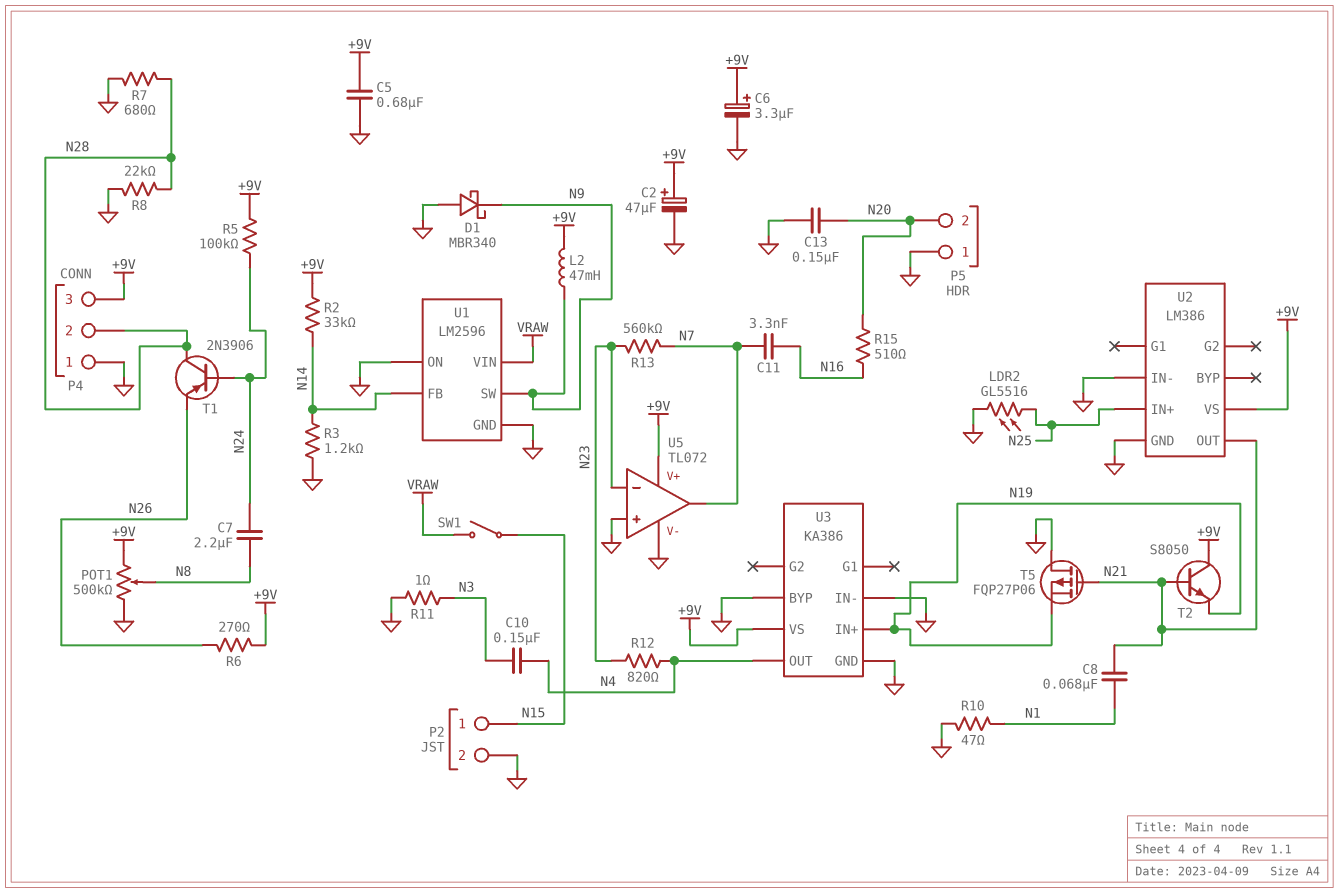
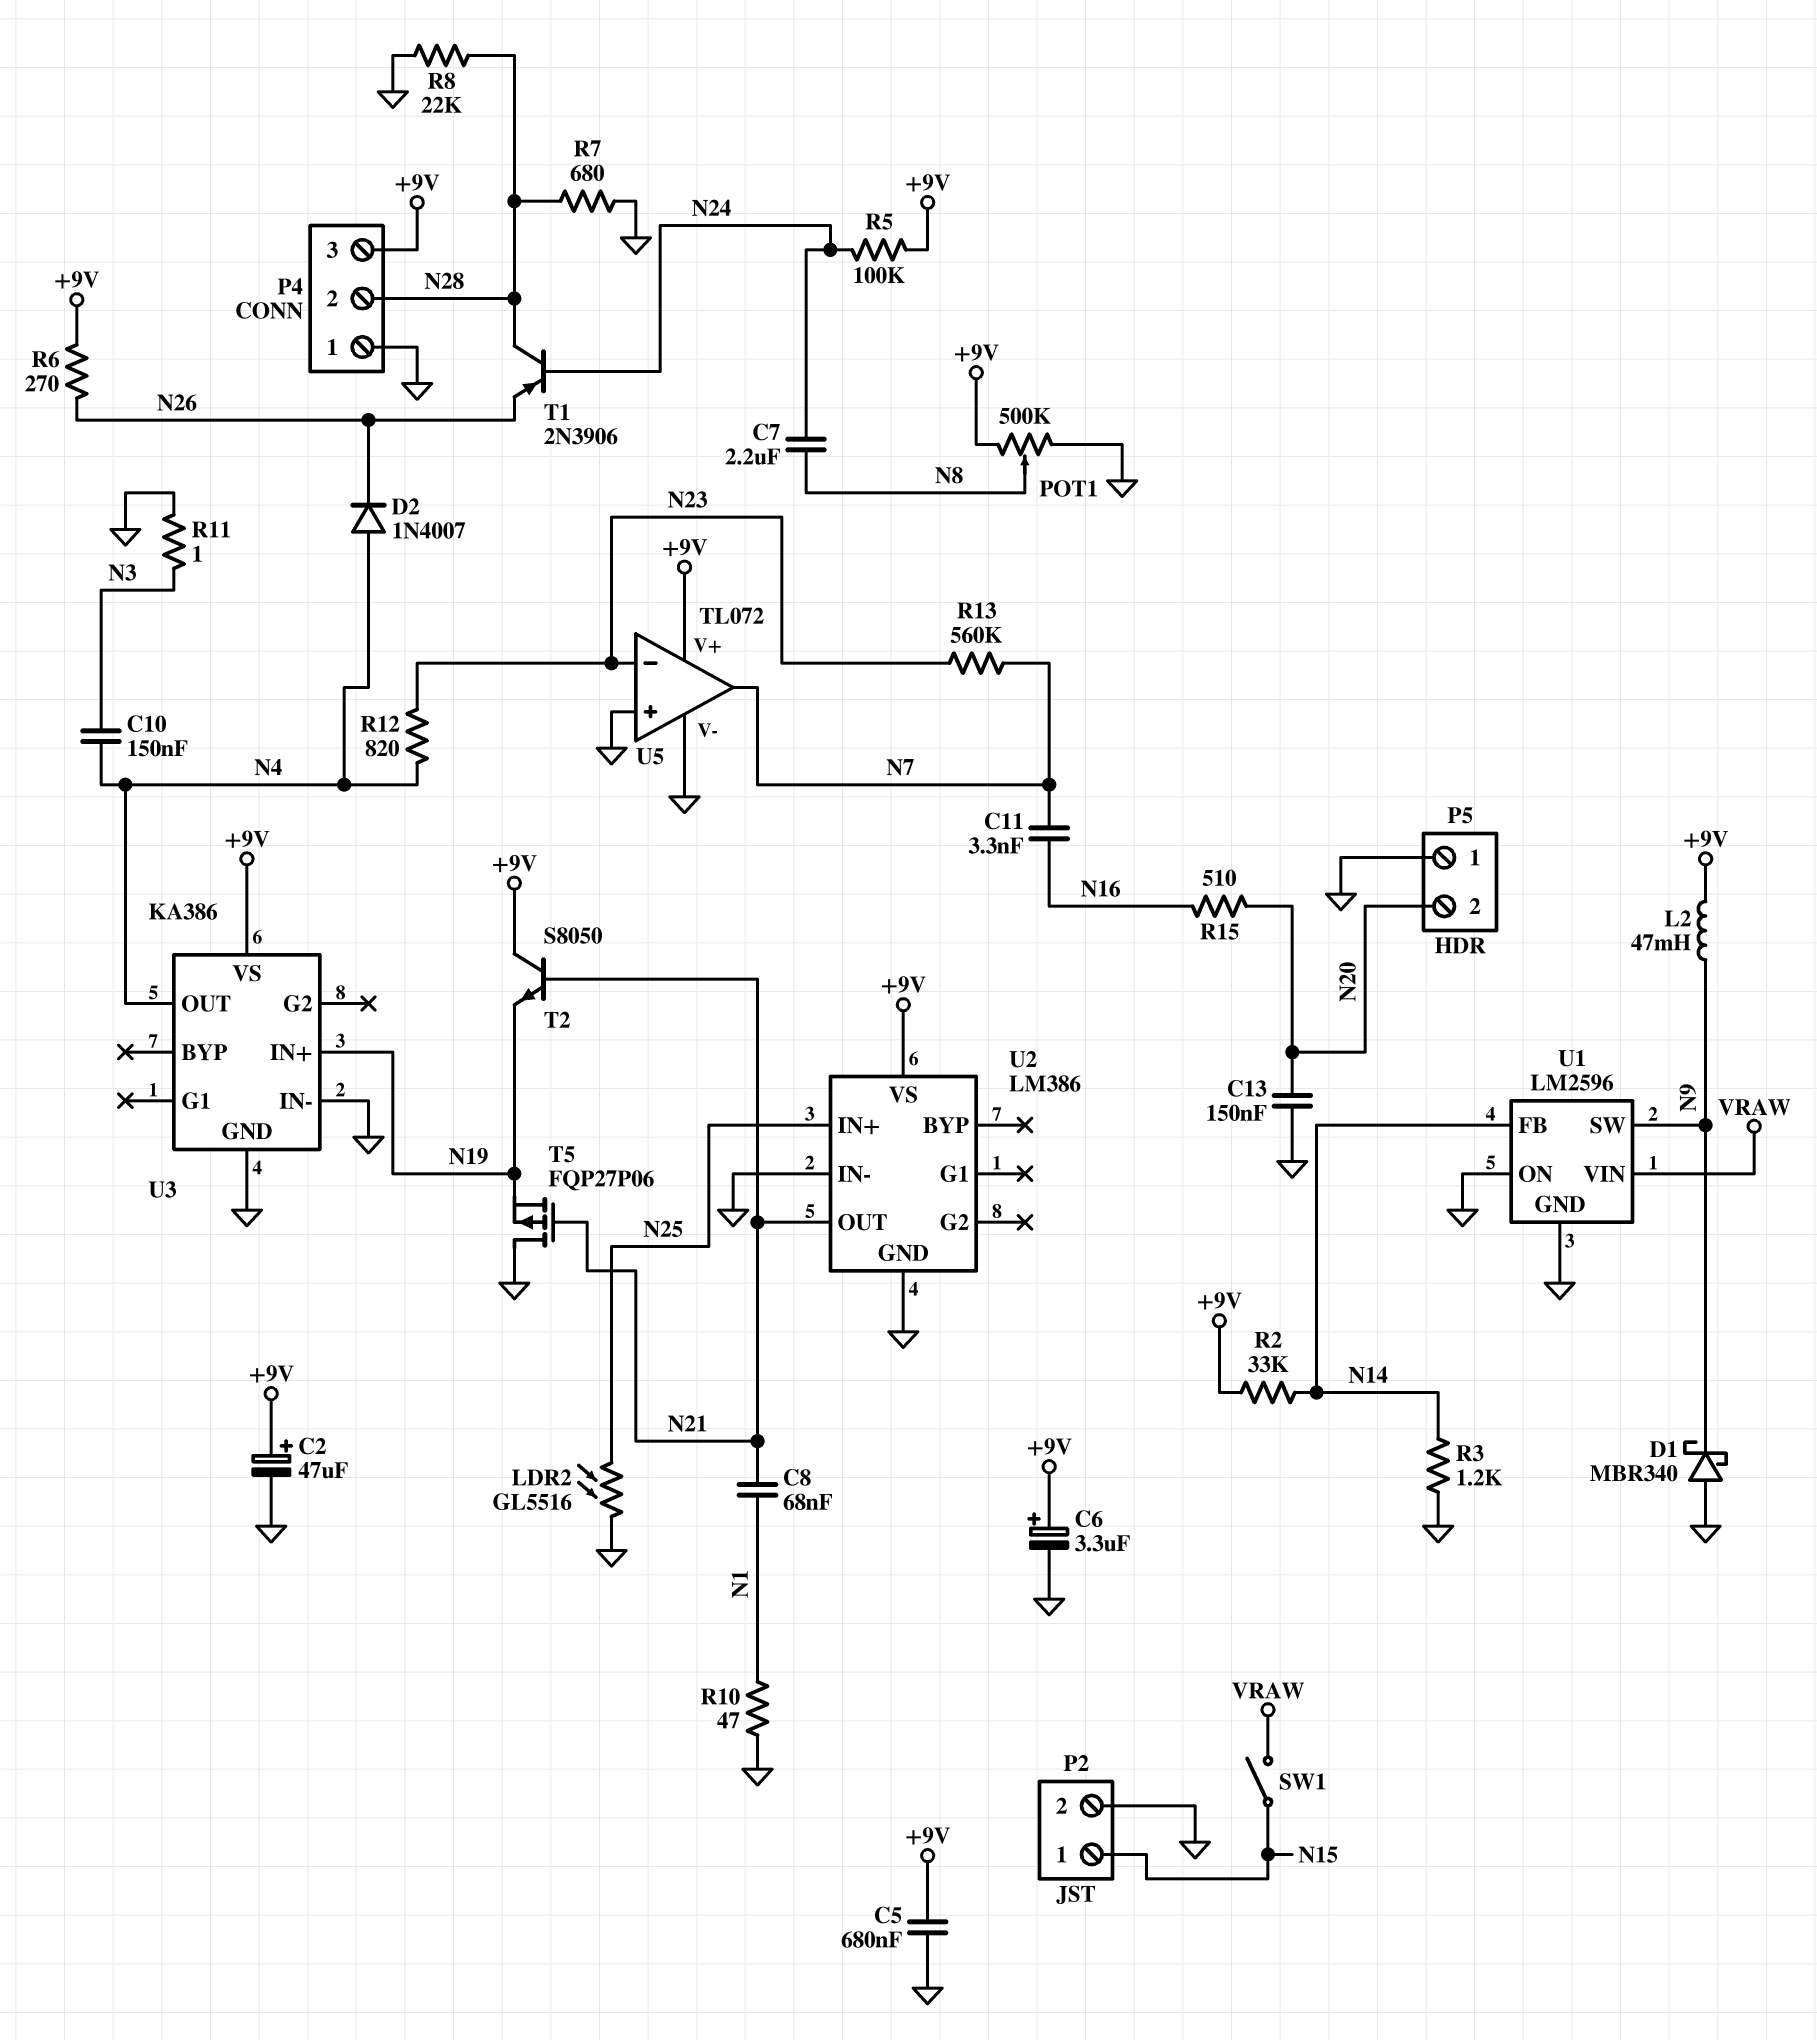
D2: none -> diode 1N4007 (A N4, K N26)
U3 pin BYP: GND -> none

